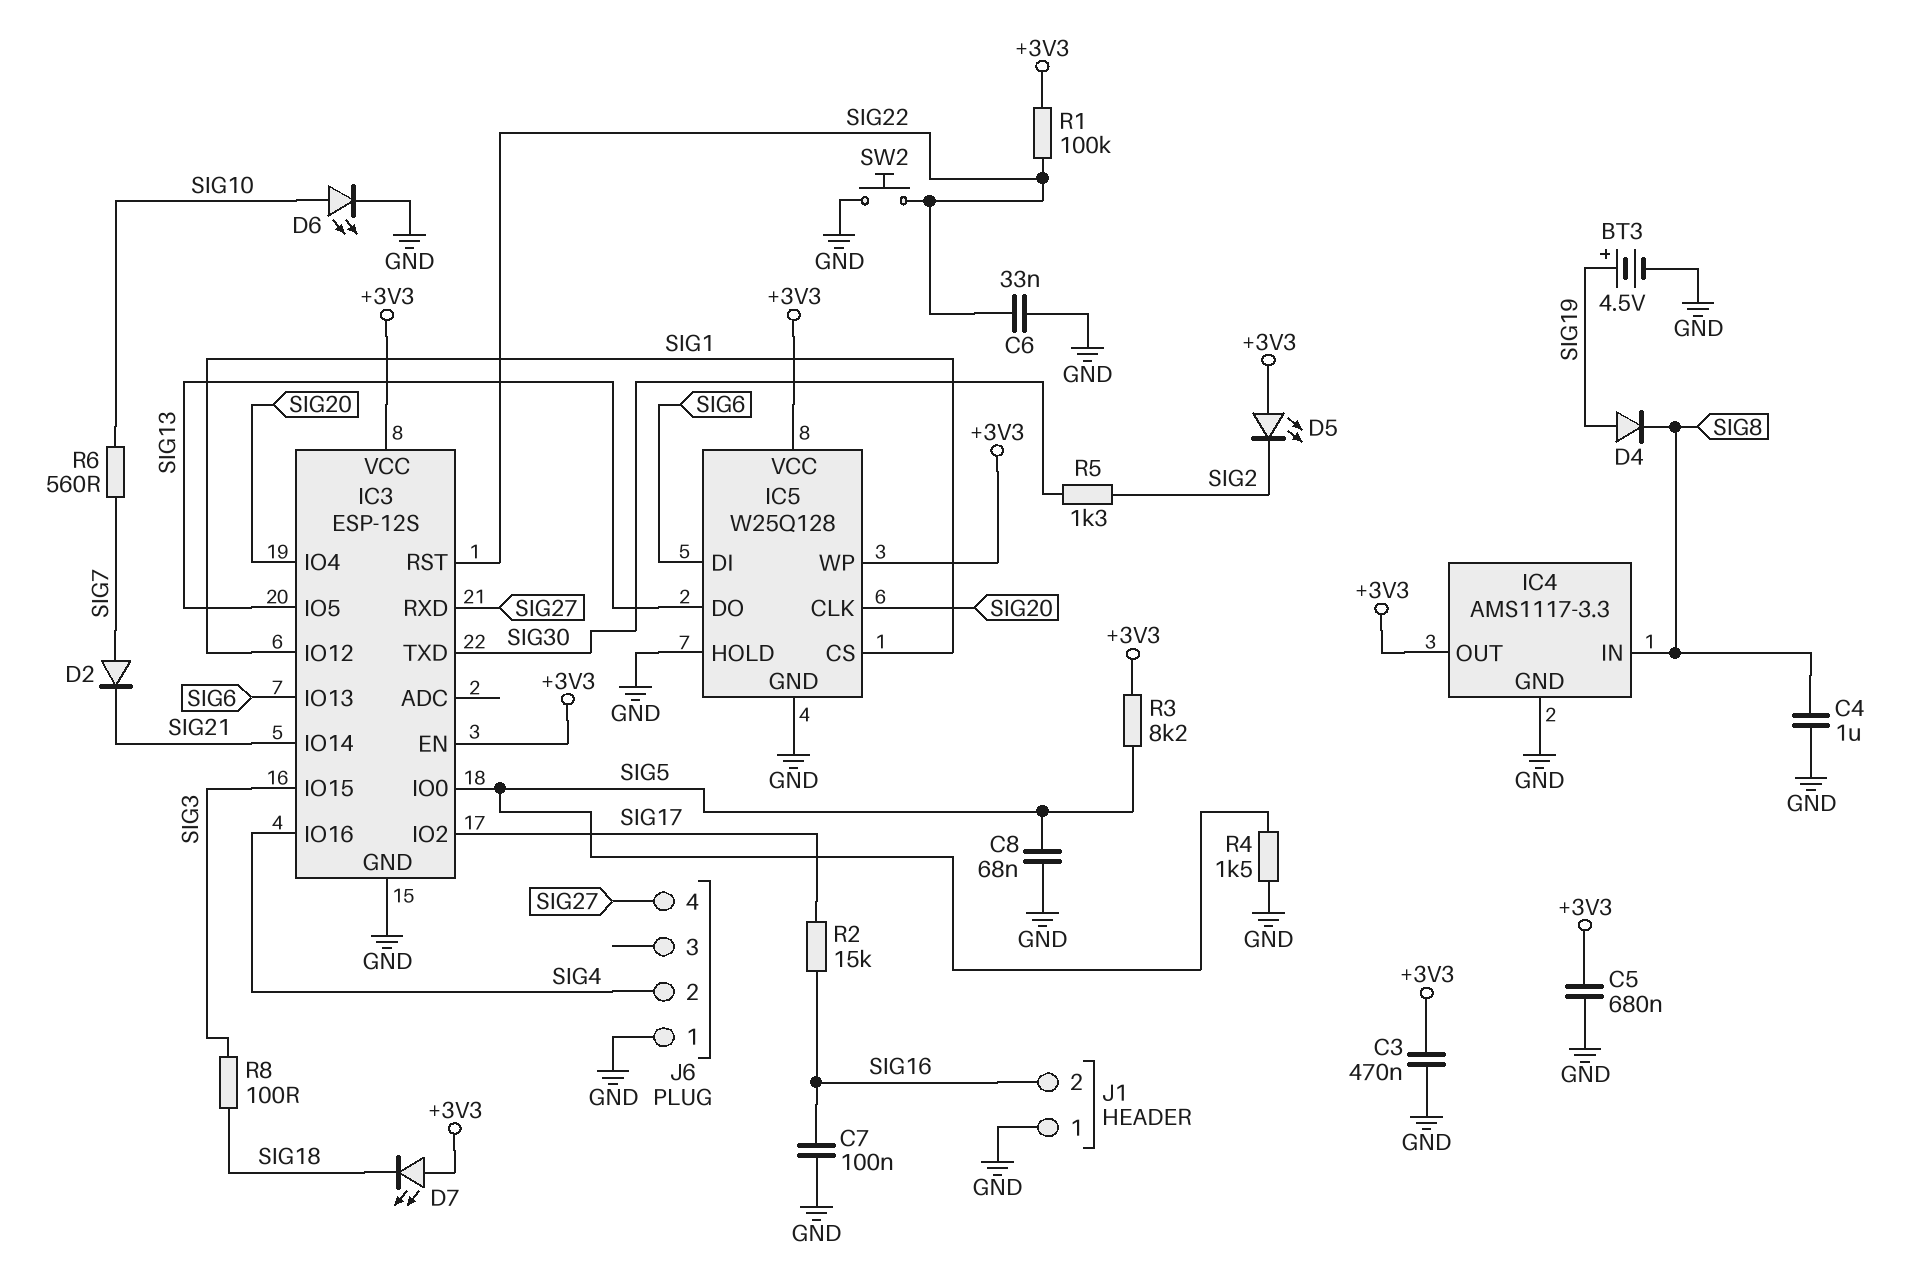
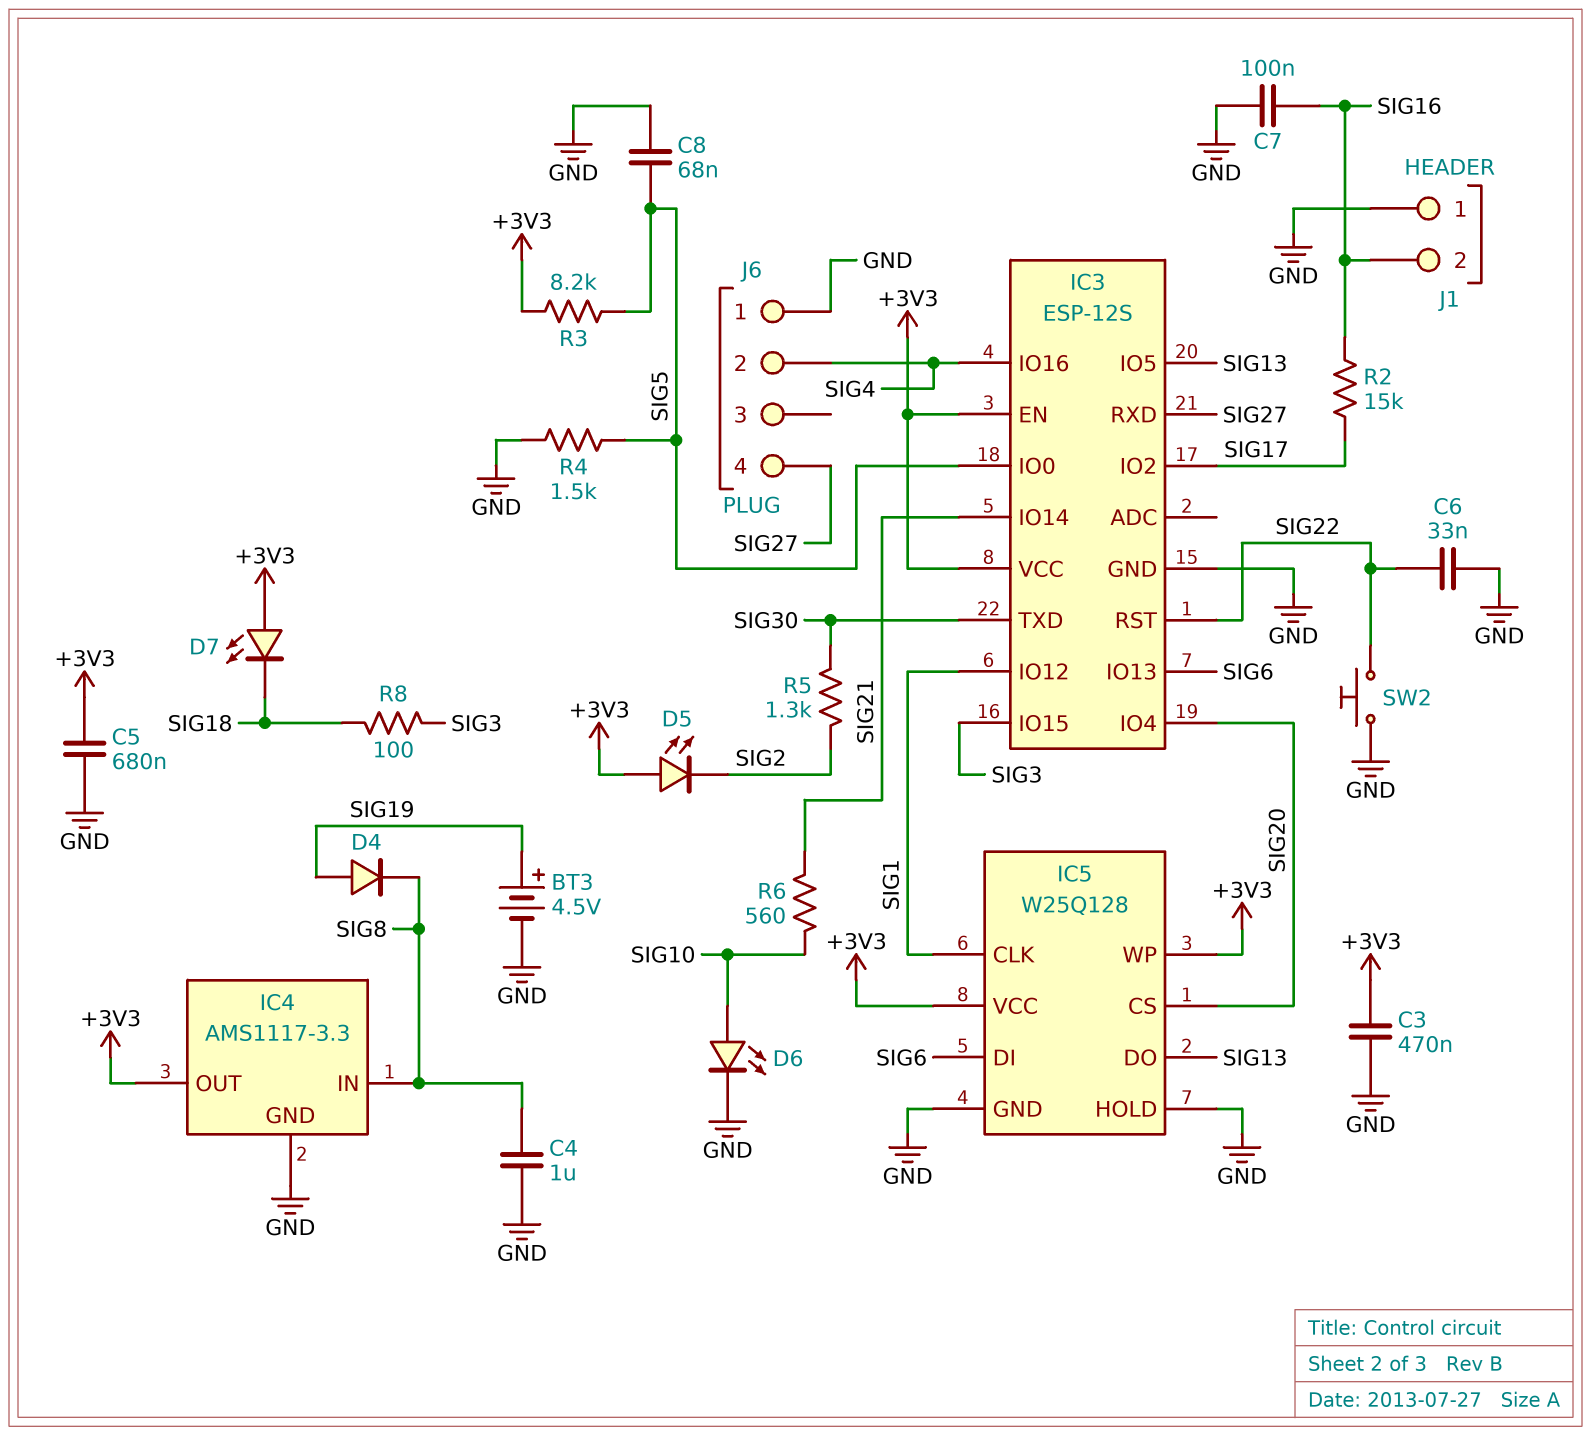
D2: diode (A SIG7, K SIG21) -> none
IC5 pin CLK: SIG20 -> SIG1
IC5 pin CS: SIG1 -> SIG20
R1: 100k (+3V3, SIG22) -> none
R6: 560 (SIG7, SIG10) -> 560 (SIG10, SIG21)

